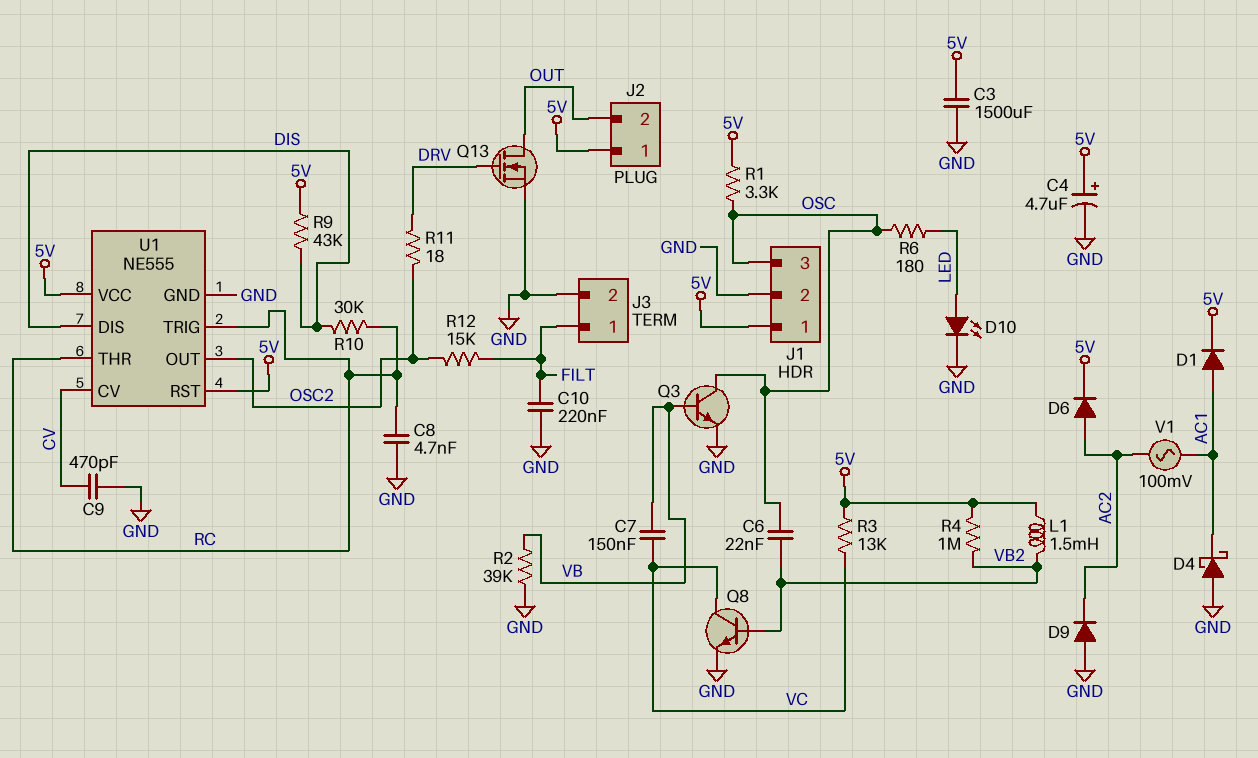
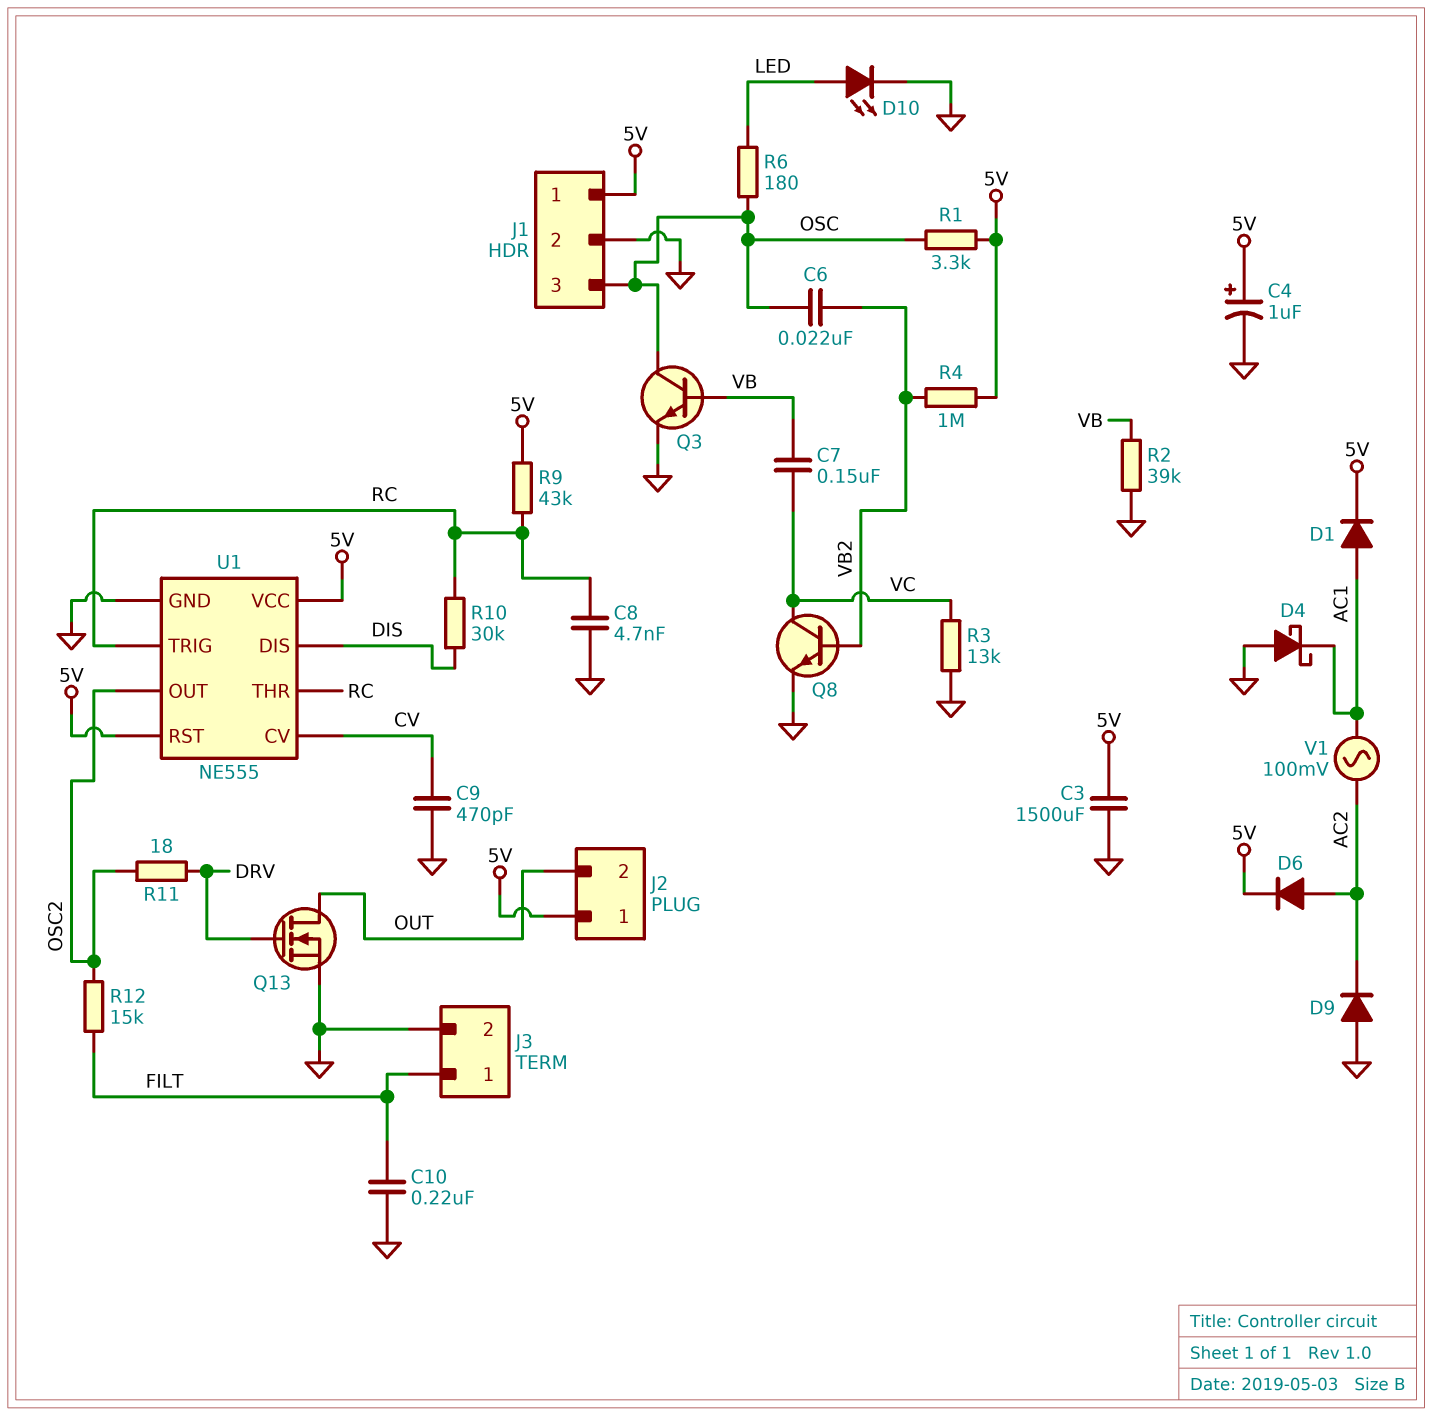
C4: 4.7uF (plus 5V, minus GND) -> 1uF (plus 5V, minus GND)
L1: 1.5mH (5V, VB2) -> none
R3: 13k (5V, VC) -> 13k (GND, VC)
R9: 43k (5V, DIS) -> 43k (5V, RC)

